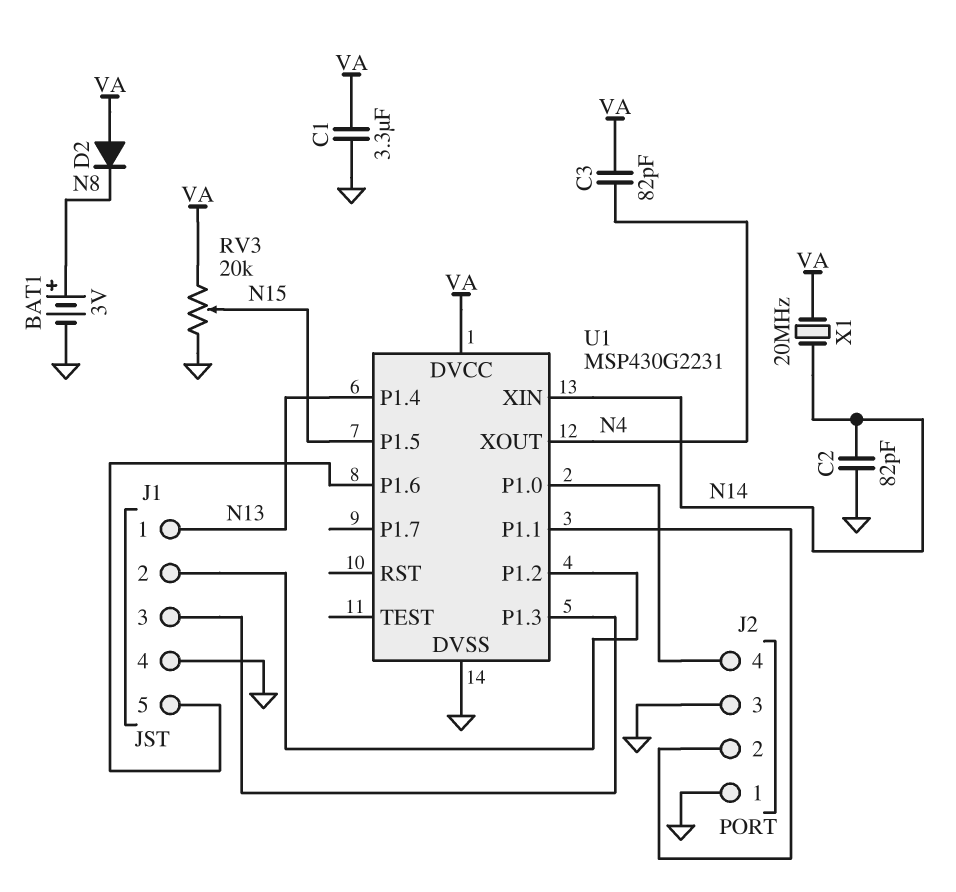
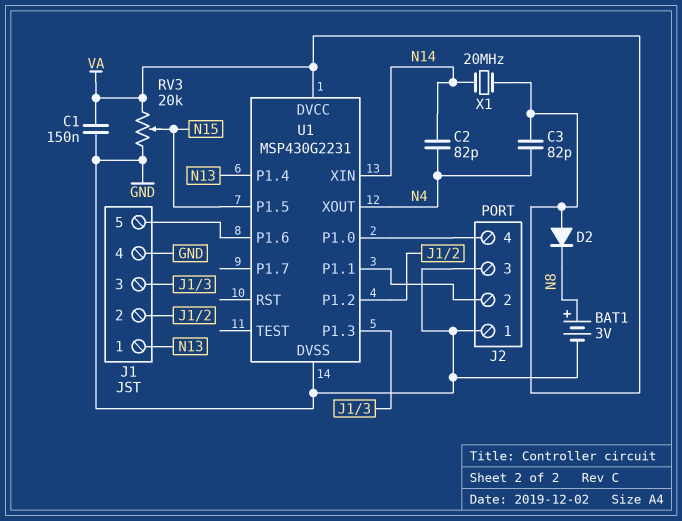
C1: 3.3uF (GND, VA) -> 150nF (GND, VA)
C2: 82pF (GND, N14) -> 82pF (N4, N14)

